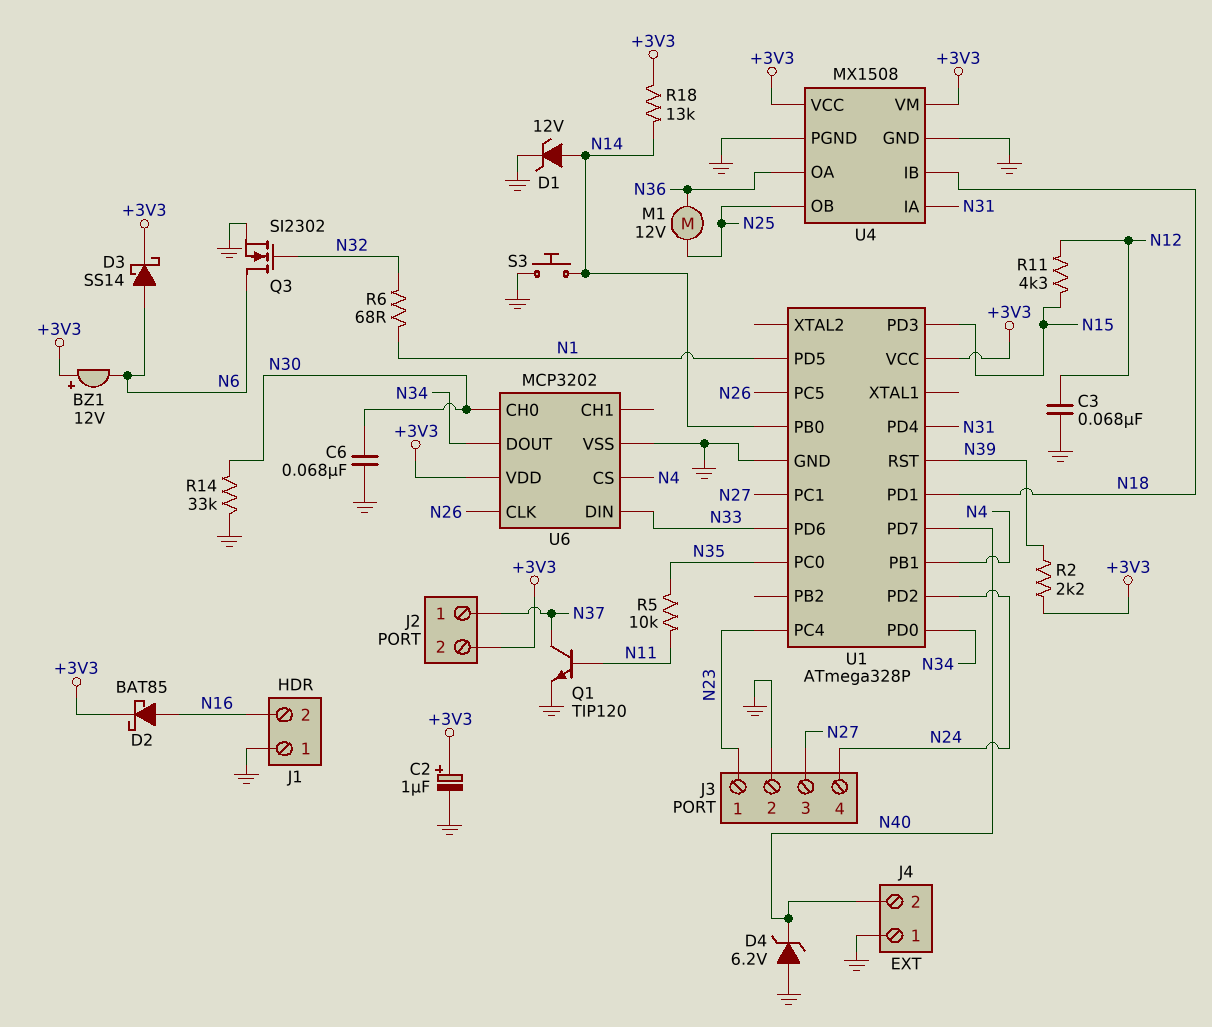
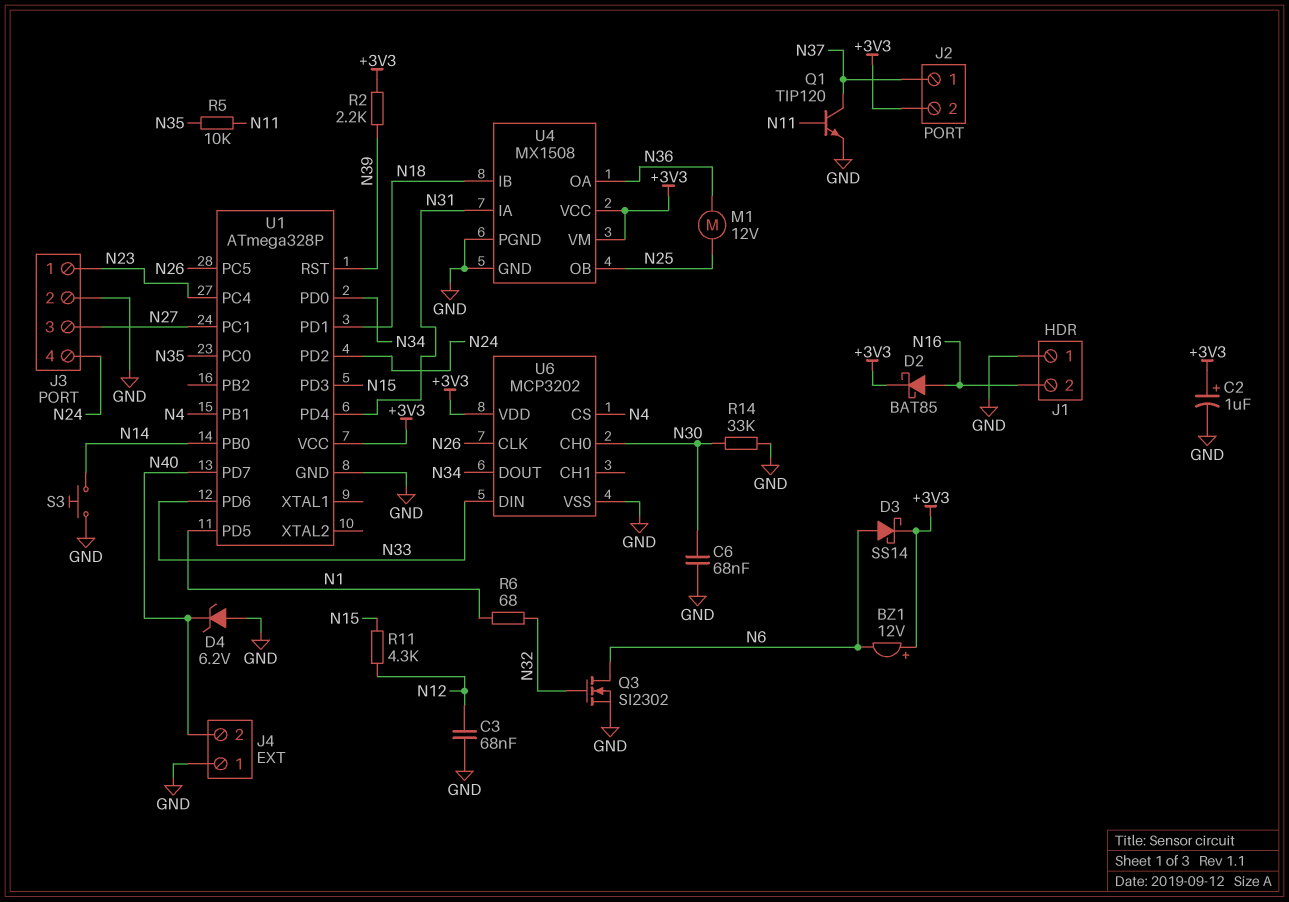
D1: zener 12V (A N14, K GND) -> none
R18: 13k (+3V3, N14) -> none

